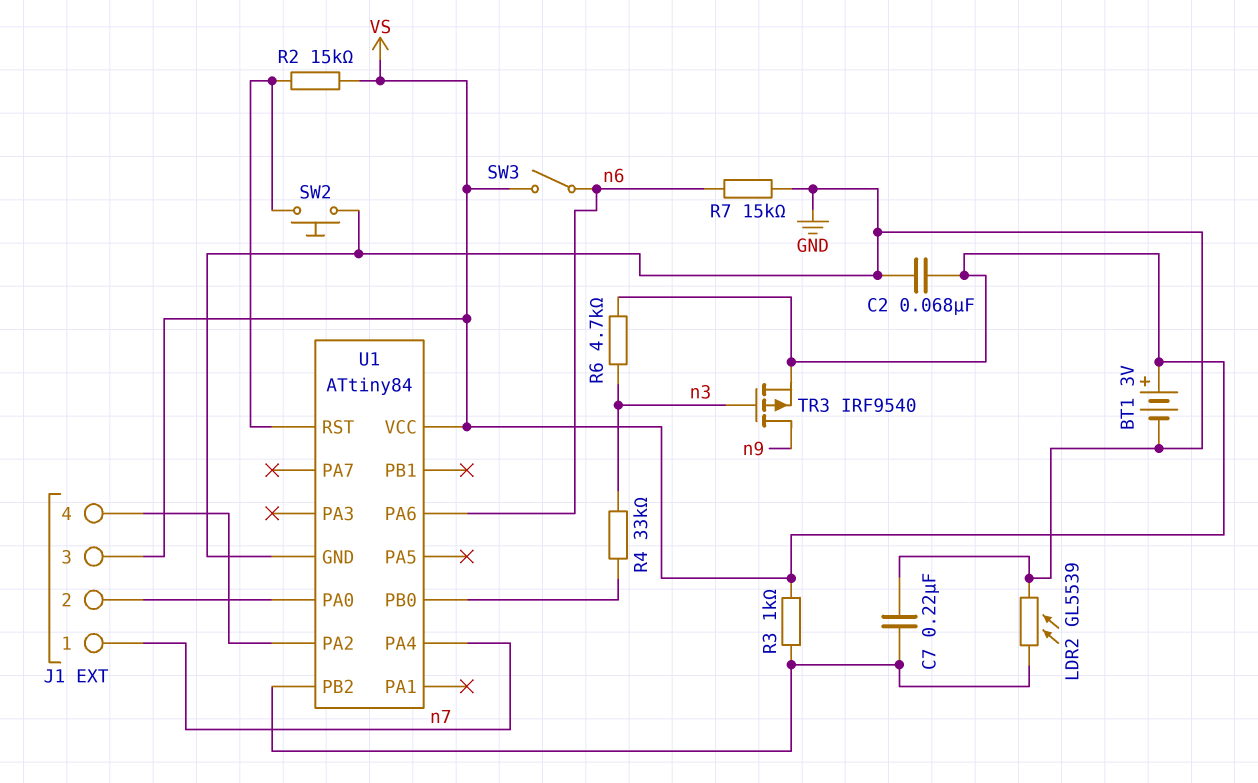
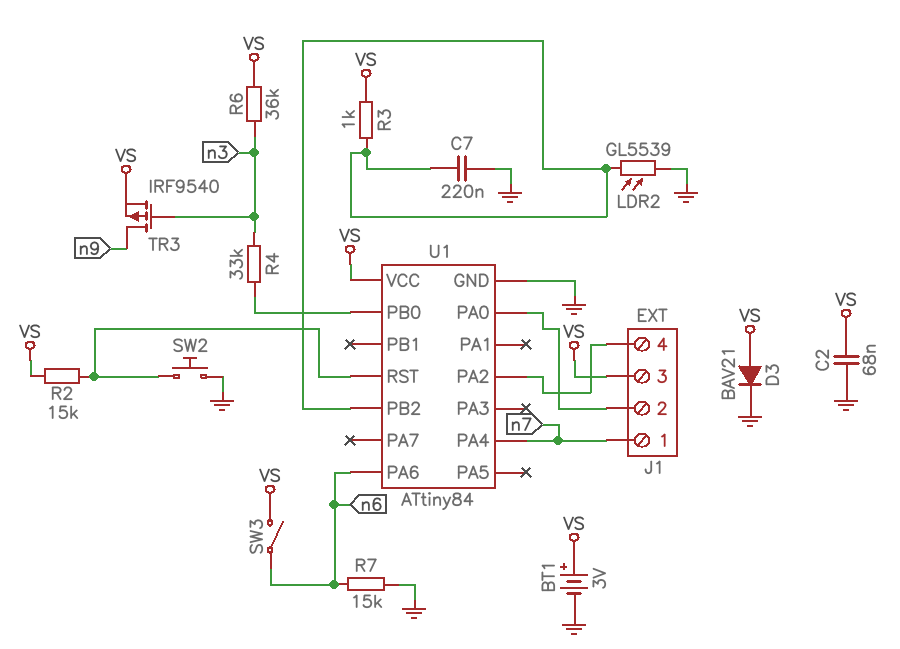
D3: none -> diode BAV21 (A VS, K GND)
R6: 4.7k (VS, n3) -> 36k (VS, n3)

